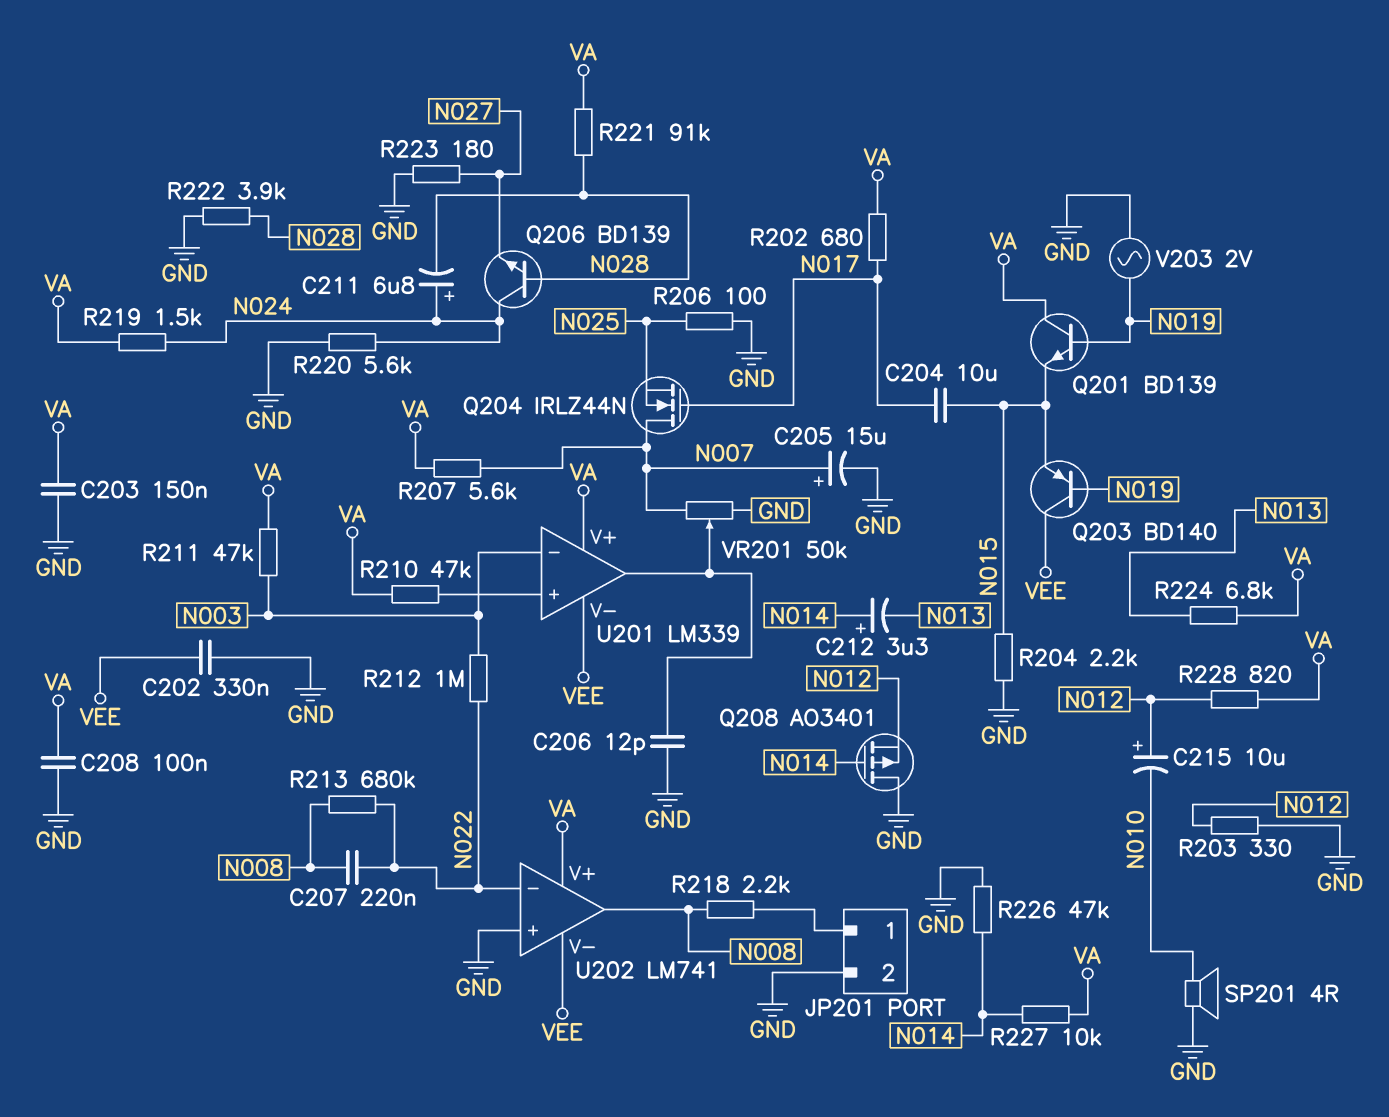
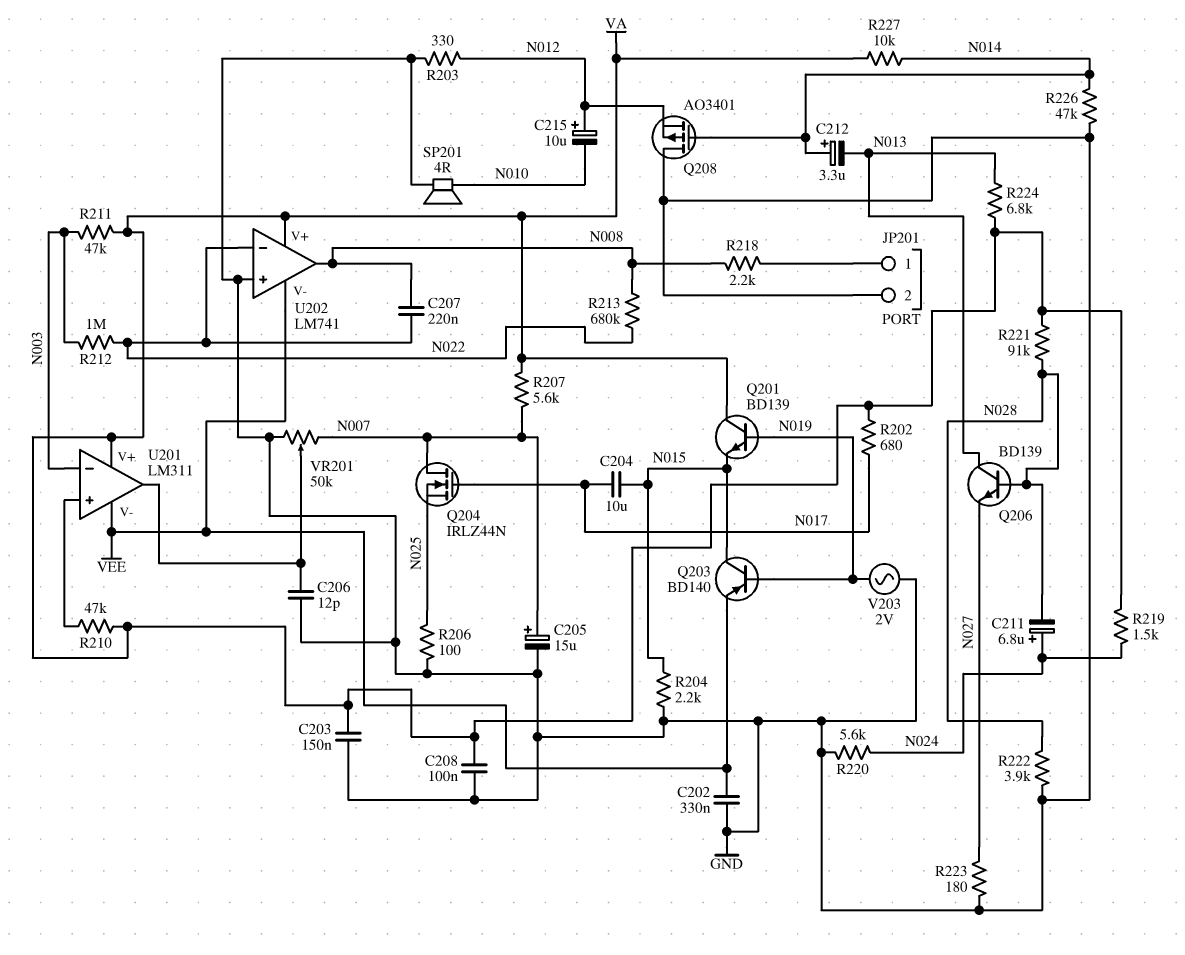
Q203: PNP BD140 (B N019, C VEE, E N015) -> PNP BD140 (B N019, C N015, E VEE)
Q206: NPN BD139 (B N028, C N024, E N027) -> NPN BD139 (B N028, C N013, E N027)
R228: 820 (N012, VA) -> none
U201: LM339 -> LM311

